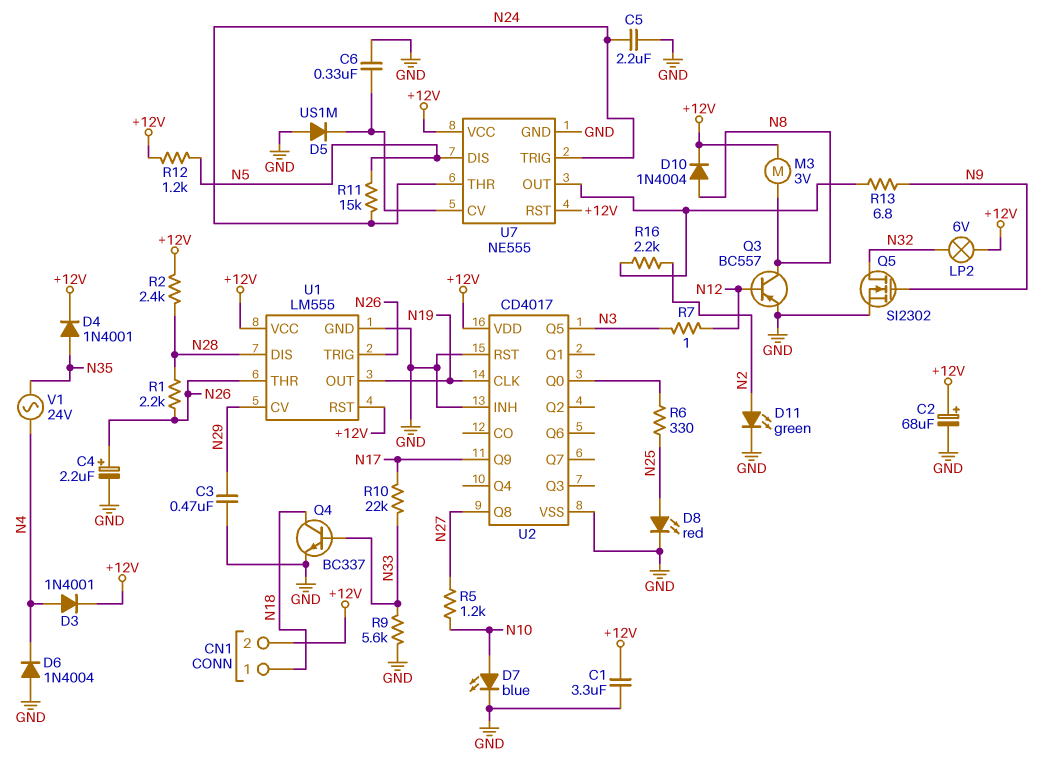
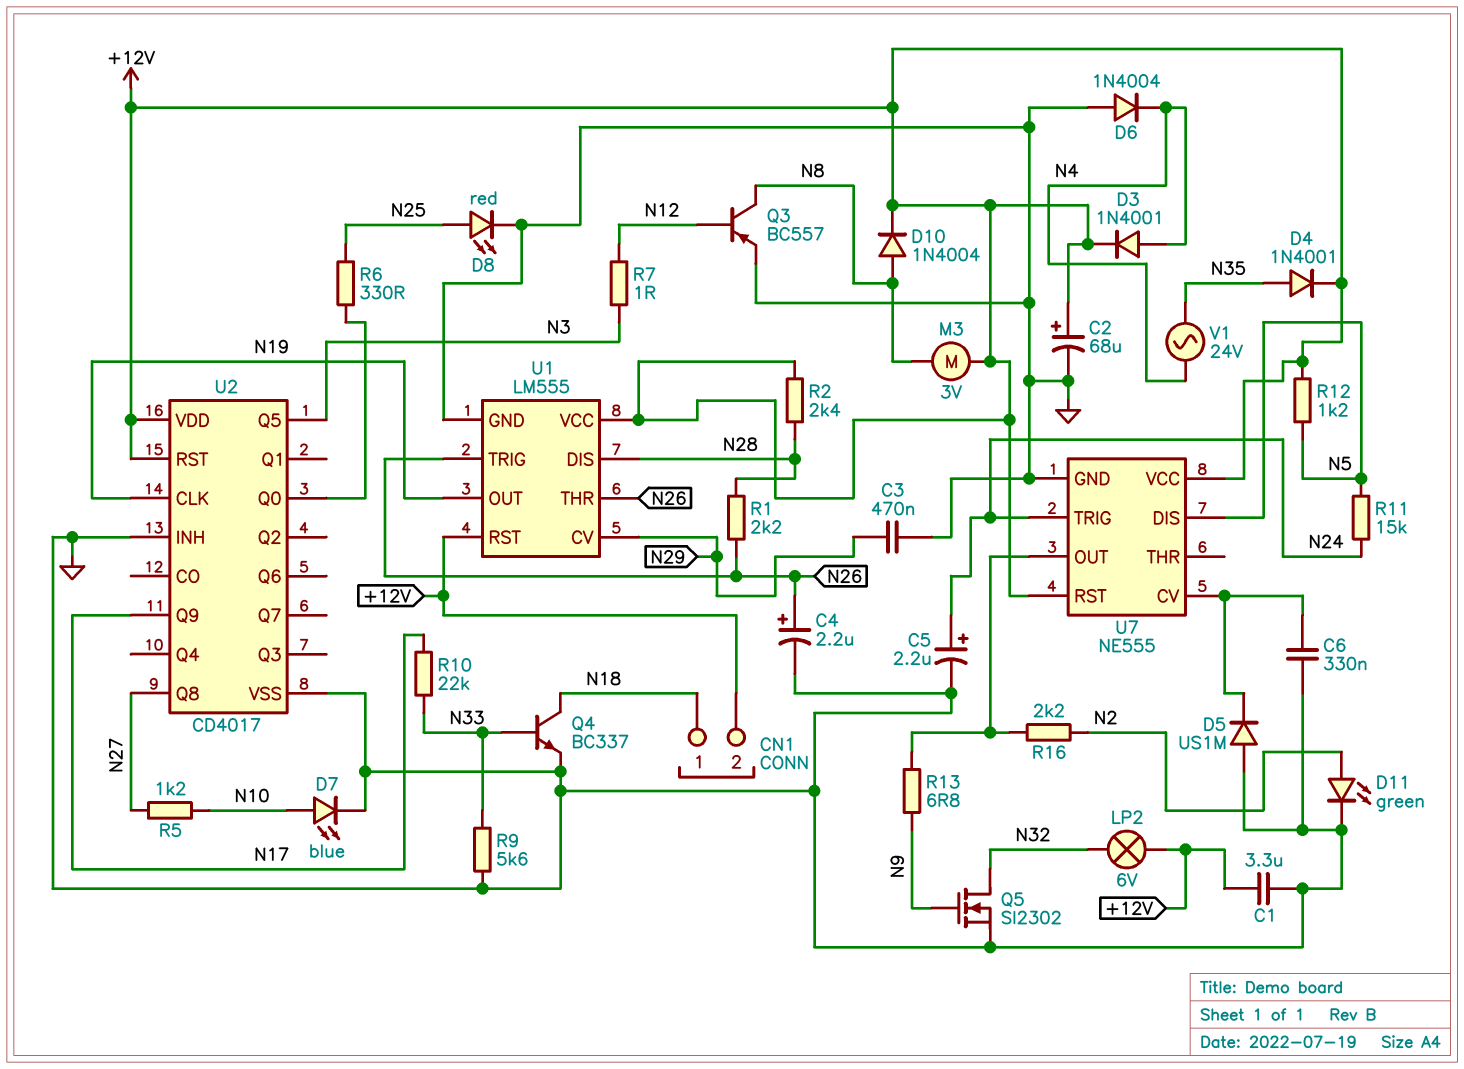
C5: 2.2uF (GND, N24) -> 2.2uF (plus N24, minus GND)
U2 pin RST: GND -> +12V
U7 pin THR: N24 -> none

